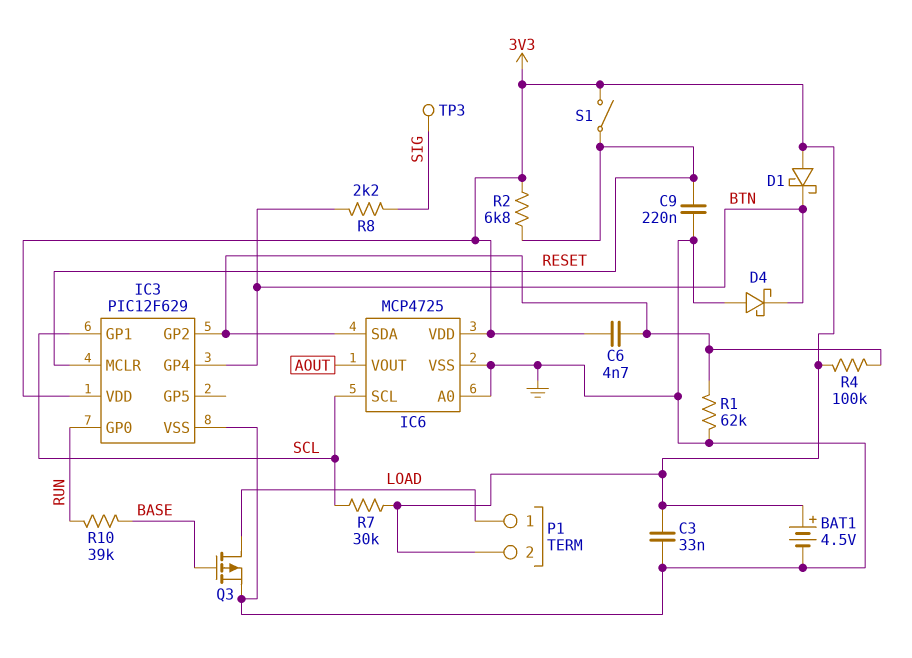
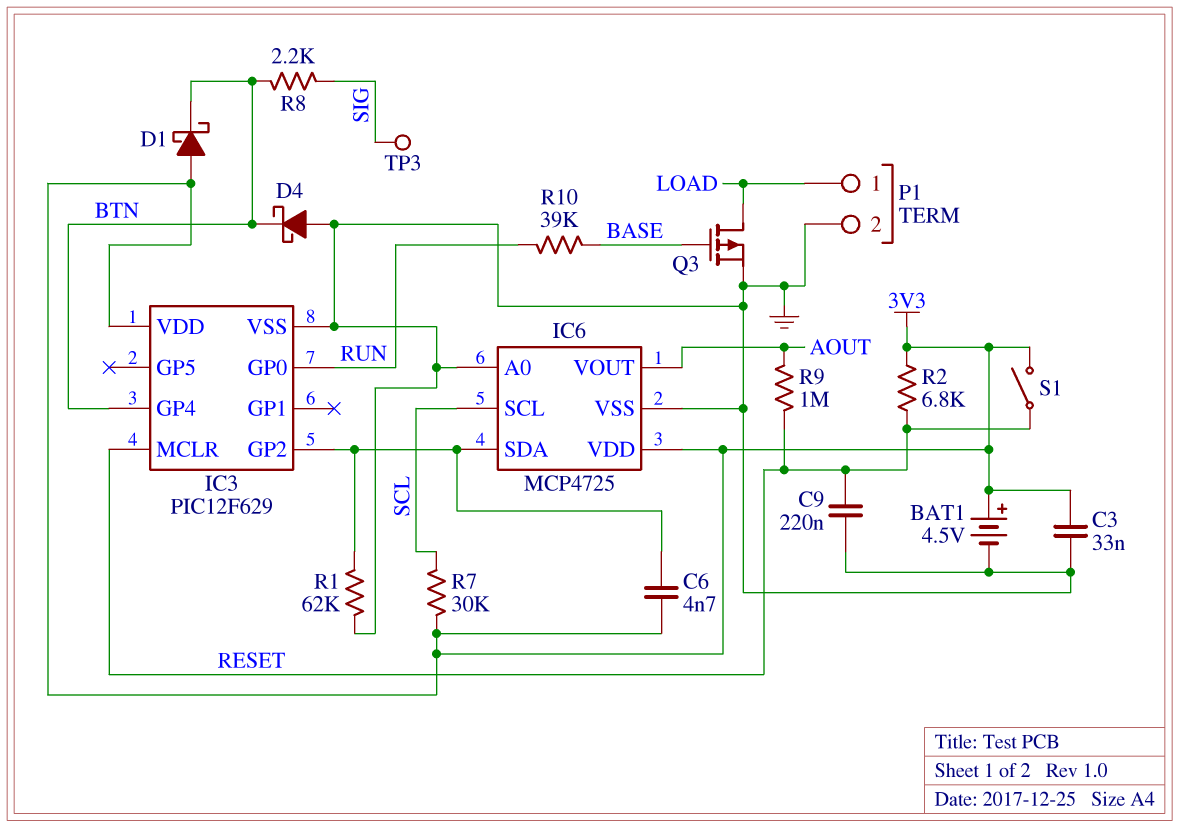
IC3 pin GP1: SCL -> none
P1 pin 2: 3V3 -> GND
R4: 100k (3V3, IC3/GP2) -> none
R9: none -> 1M (AOUT, RESET)

